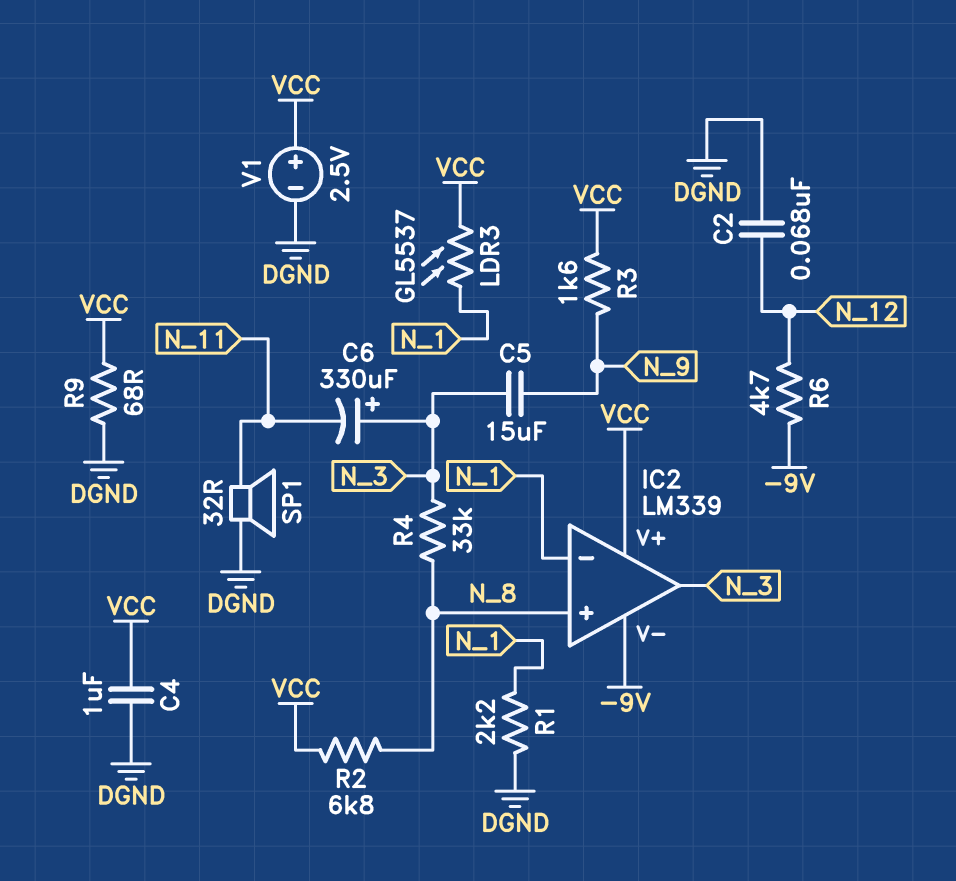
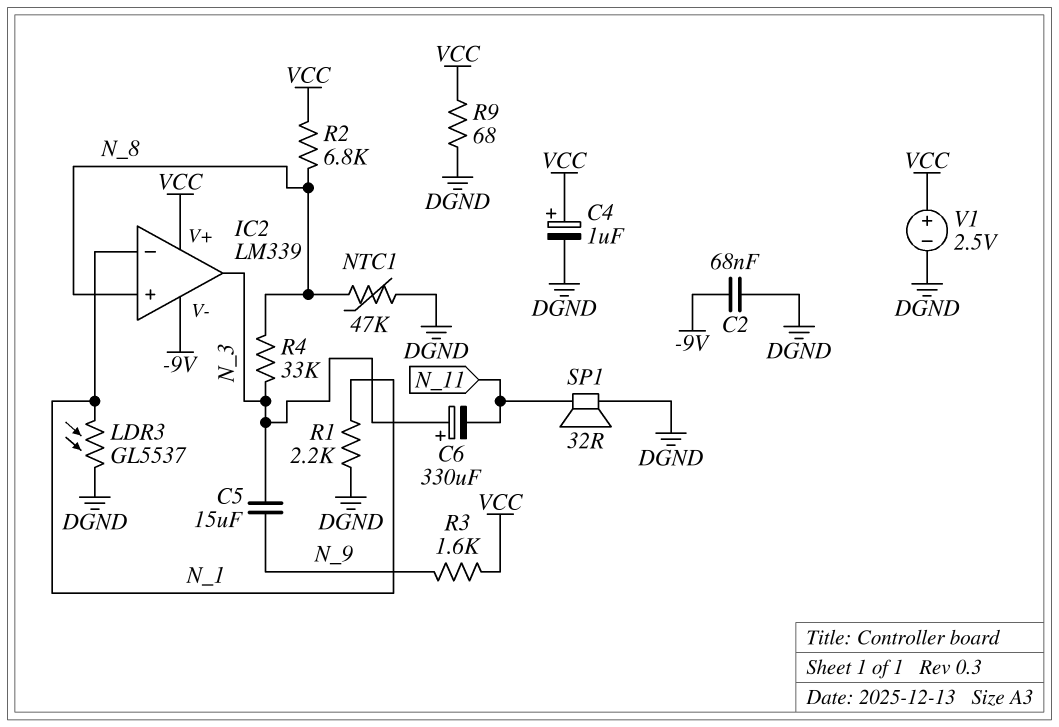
C2: 68nF (DGND, N_12) -> 68nF (-9V, DGND)
C4: 1uF (DGND, VCC) -> 1uF (plus VCC, minus DGND)
LDR3: GL5537 (N_1, VCC) -> GL5537 (DGND, N_1)
NTC1: none -> 47k (DGND, N_8)
R6: 4.7k (-9V, N_12) -> none

